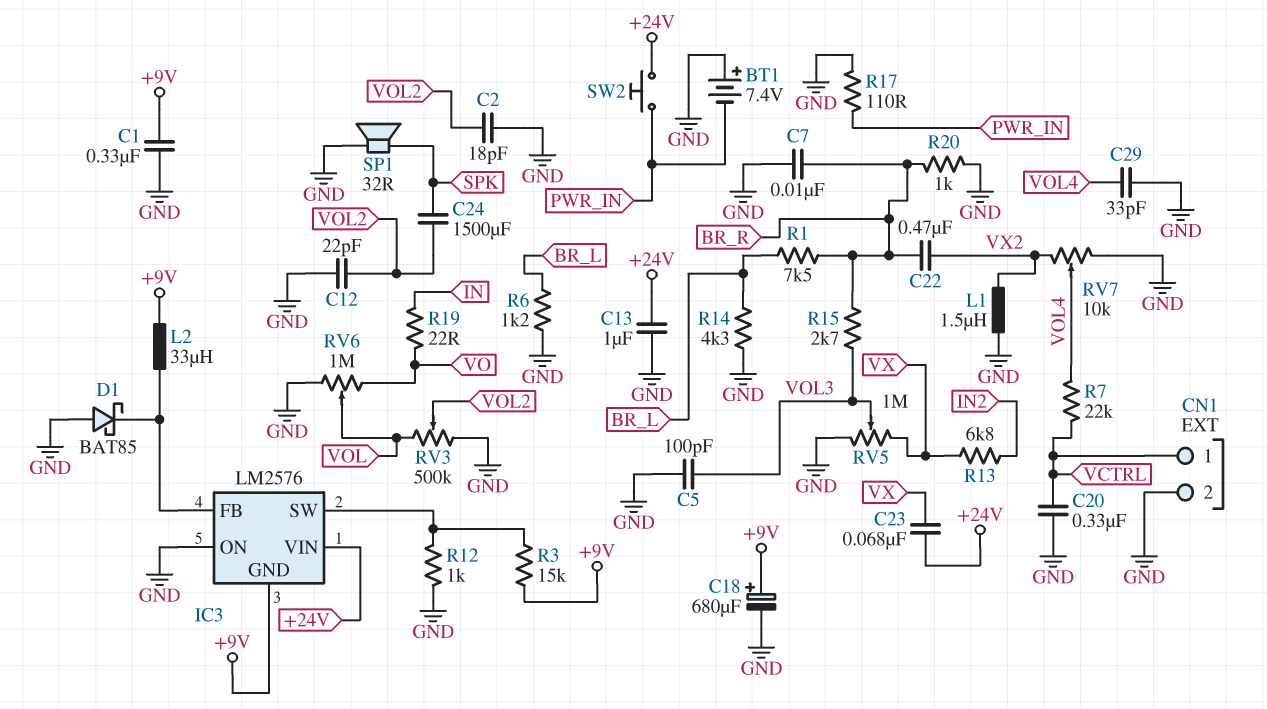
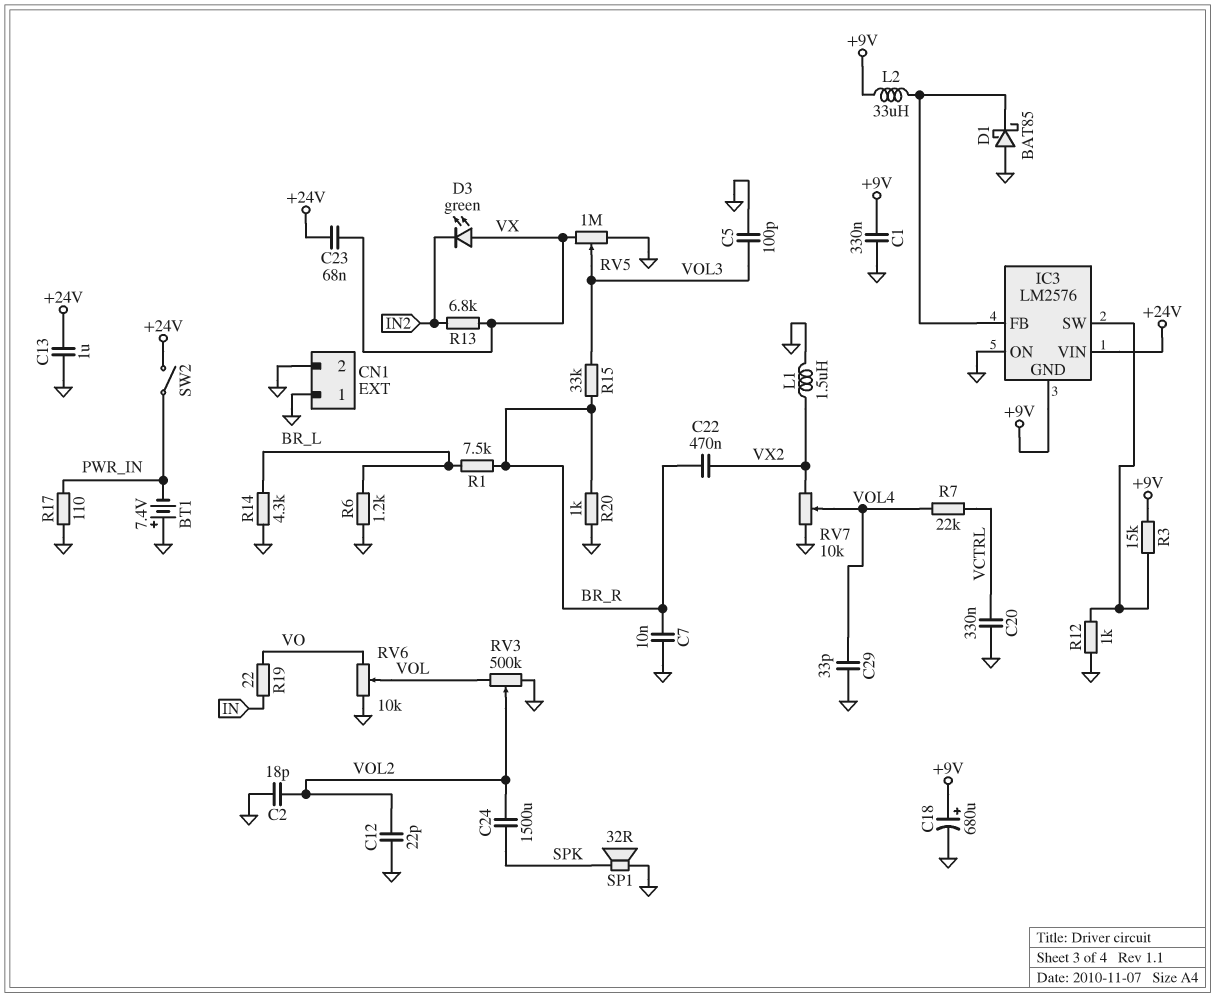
CN1 pin 1: VCTRL -> GND
D3: none -> LED green (A VX, K IN2)
R15: 2.7k (BR_R, VOL3) -> 33k (BR_R, VOL3)
RV6: 1M (GND, VO, wiper VOL) -> 10k (GND, VO, wiper VOL)
SW2: button (+24V, PWR_IN) -> switch (+24V, PWR_IN)

